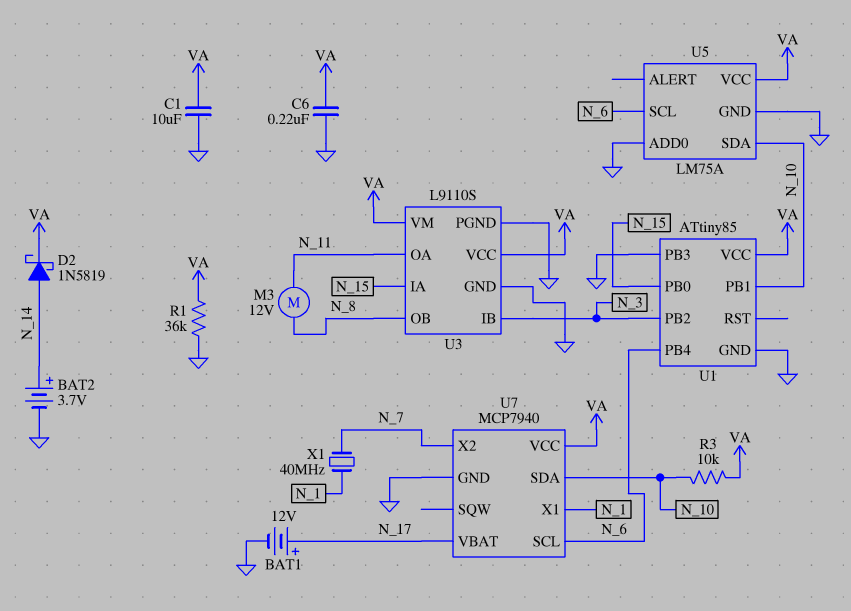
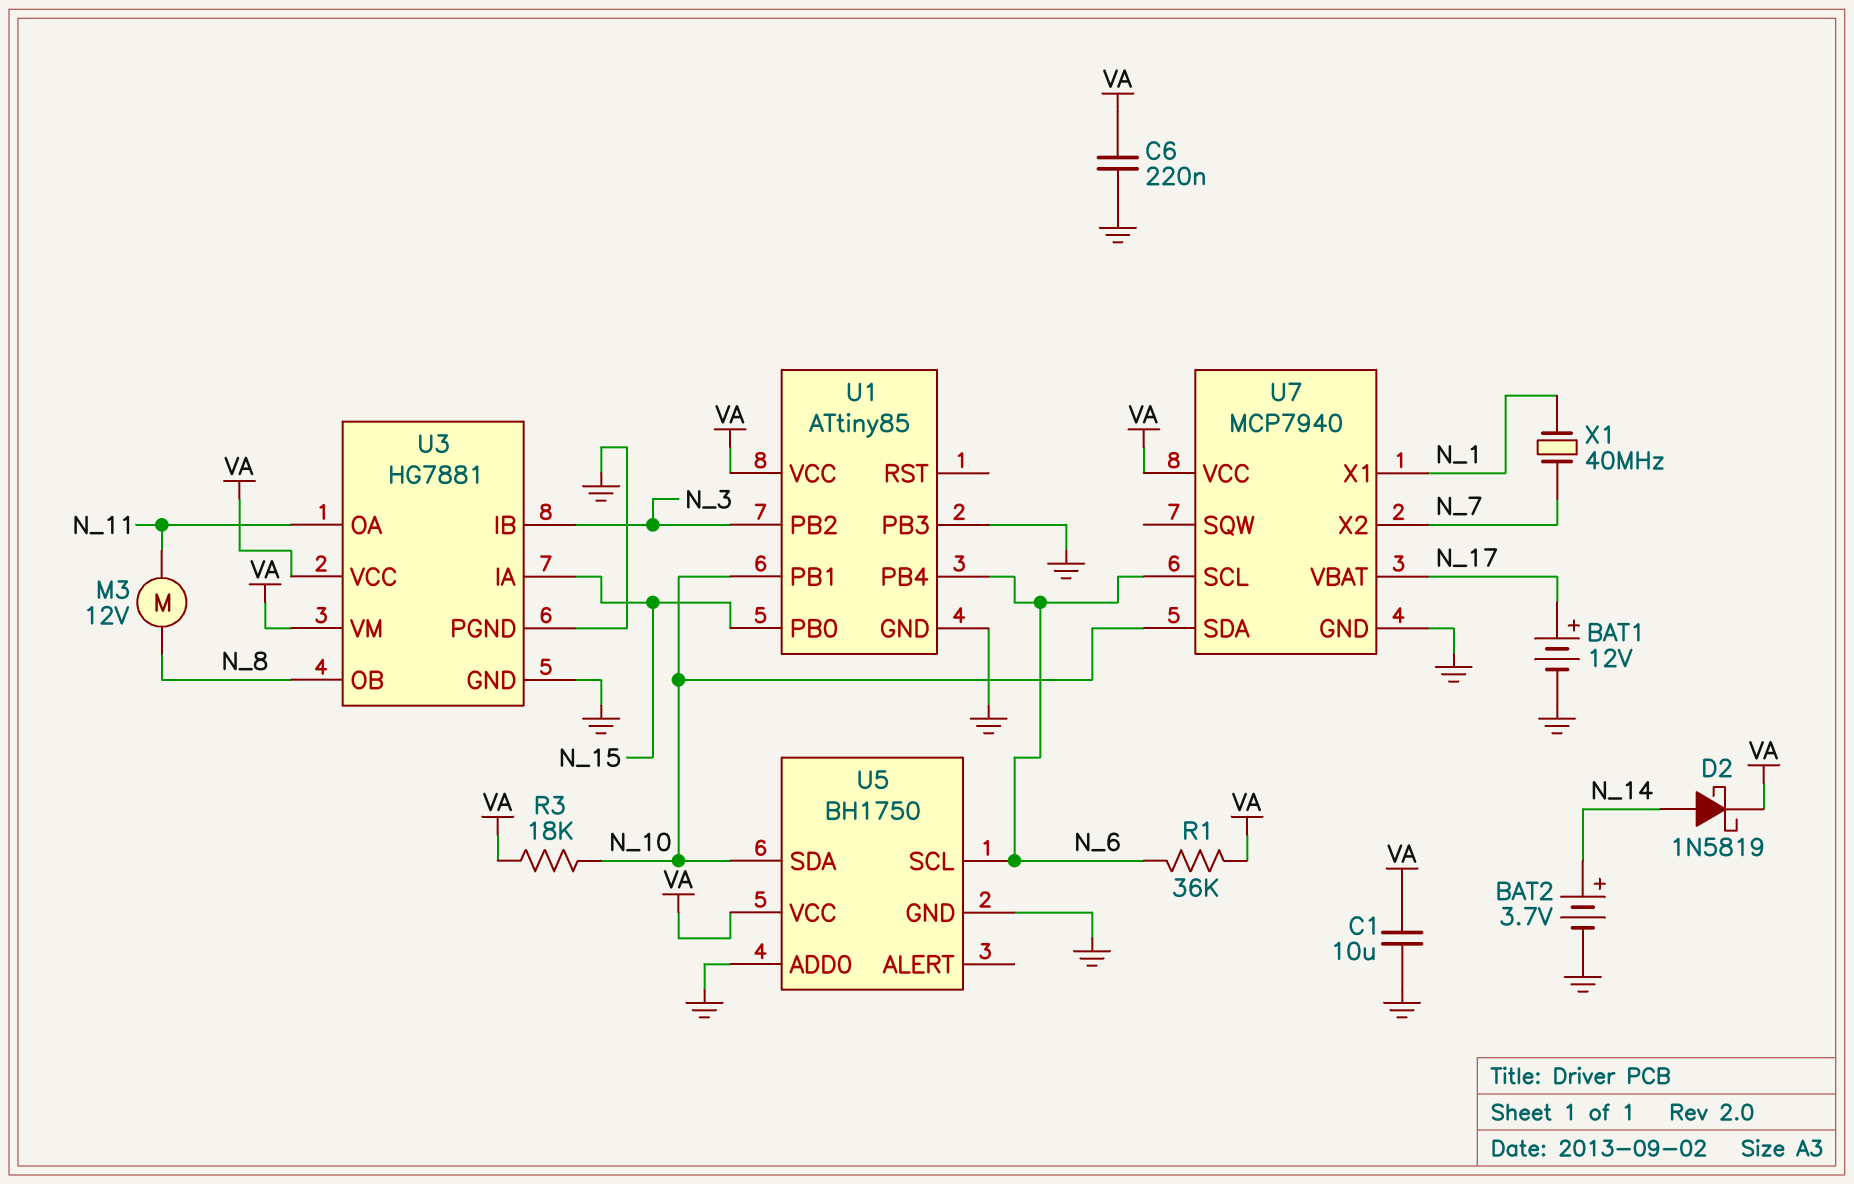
R1: 36k (GND, VA) -> 36k (N_6, VA)
R3: 10k (N_10, VA) -> 18k (N_10, VA)
U3: L9110S -> HG7881
U5: LM75A -> BH1750

